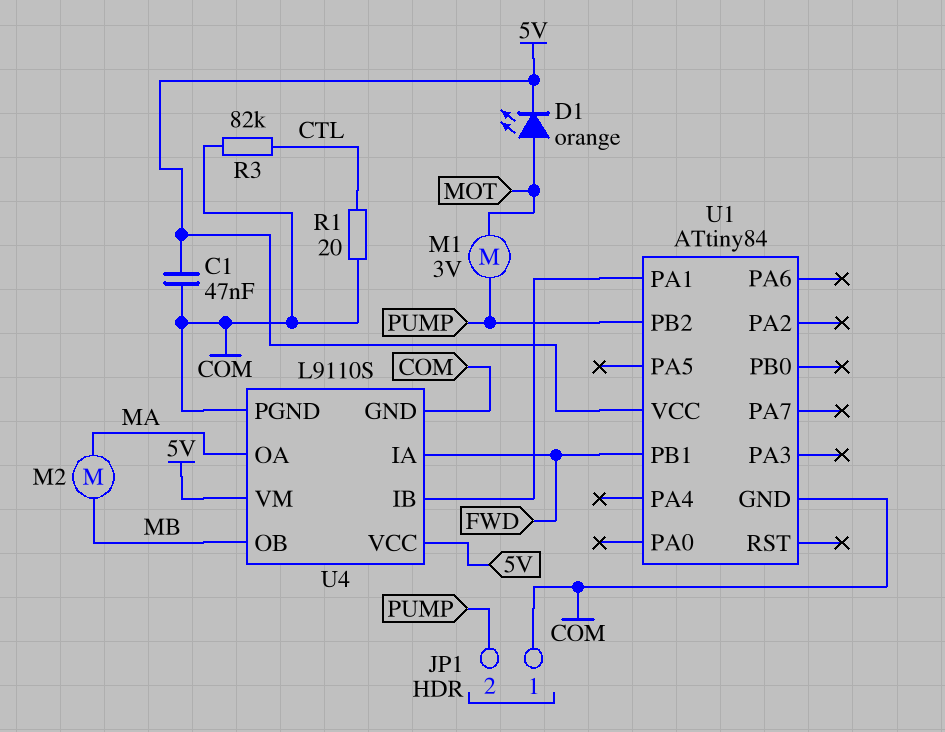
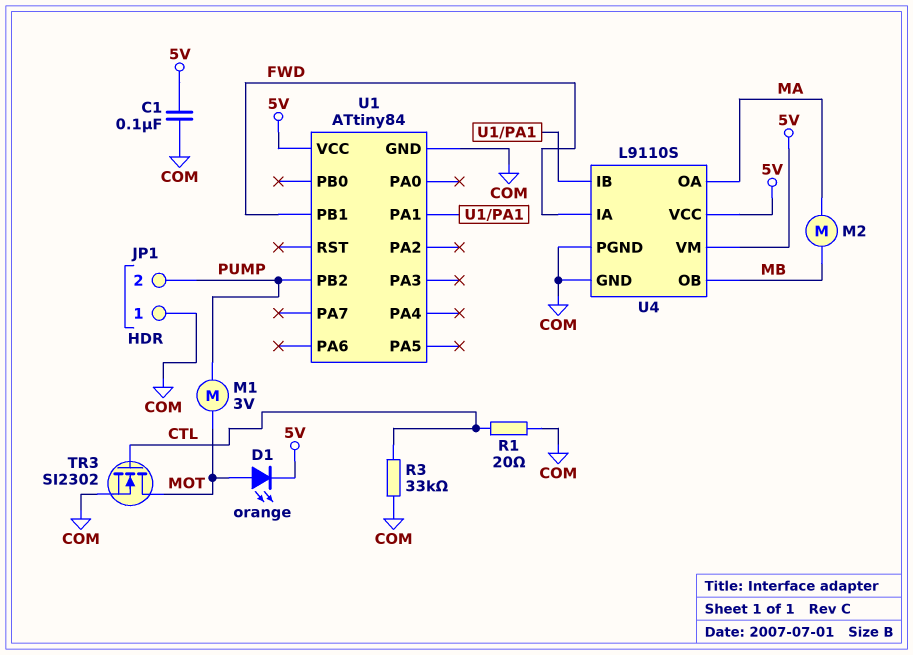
C1: 47nF (5V, COM) -> 100nF (5V, COM)
R3: 82k (COM, CTL) -> 33k (COM, CTL)
TR3: none -> NMOS SI2302 (G CTL, D MOT, S COM)

